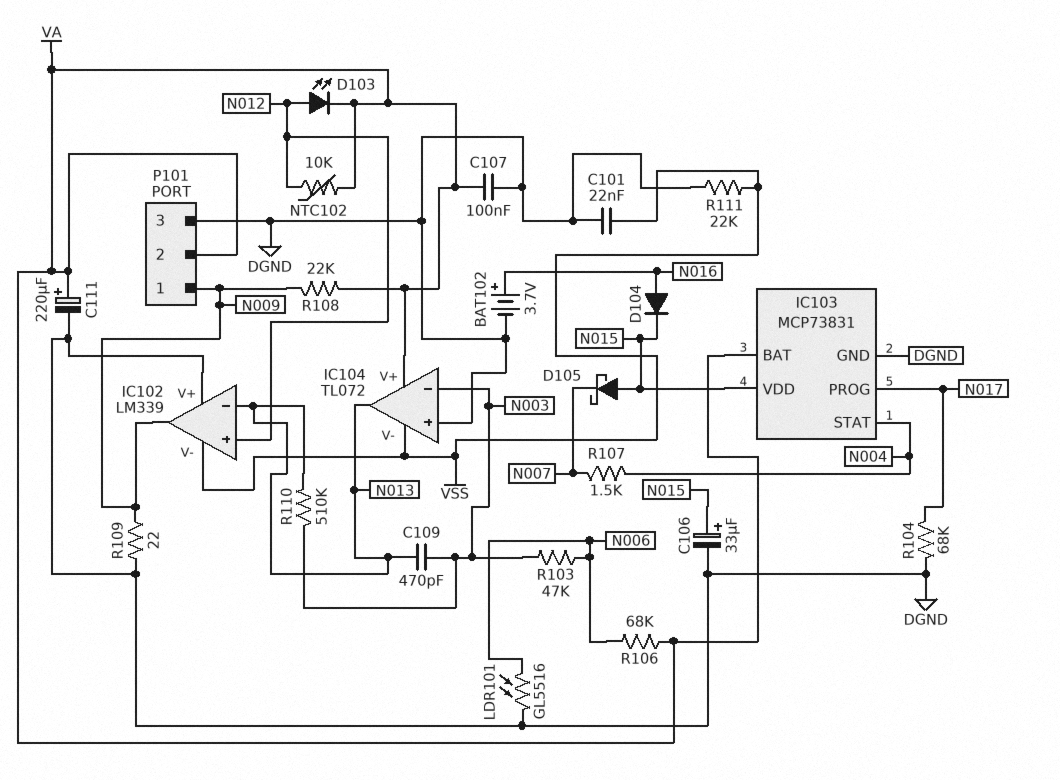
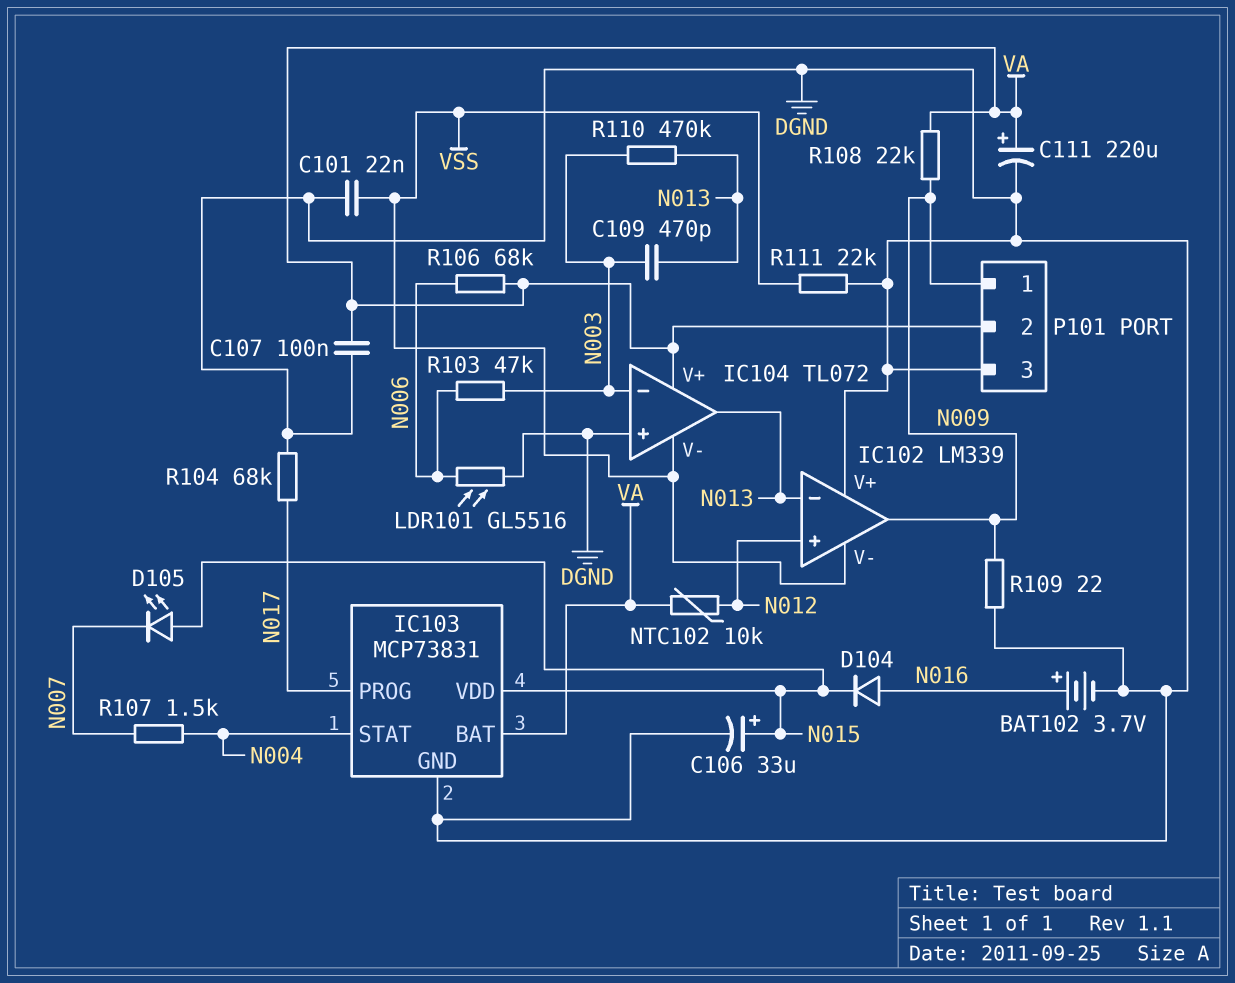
D103: LED (A N012, K VA) -> none
D105: schottky (A N015, K N007) -> LED (A N015, K N007)
R110: 510k (N003, N013) -> 470k (N003, N013)

